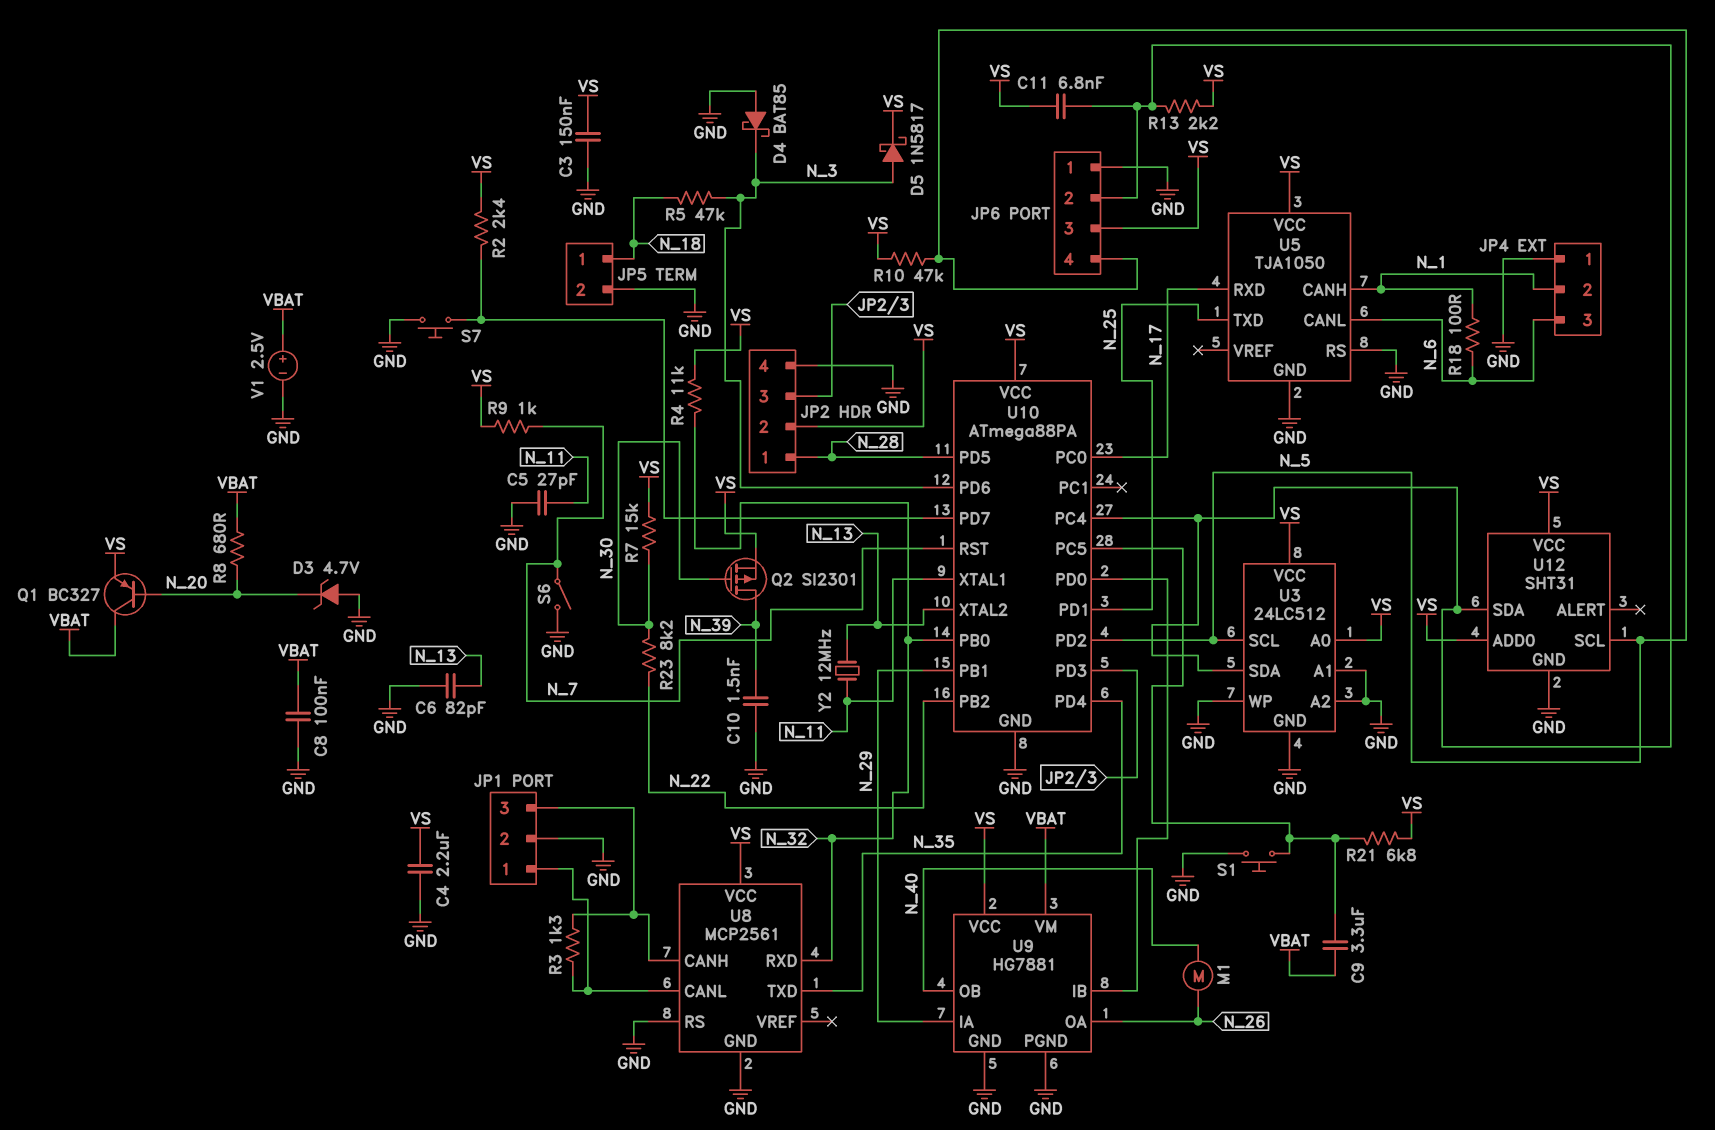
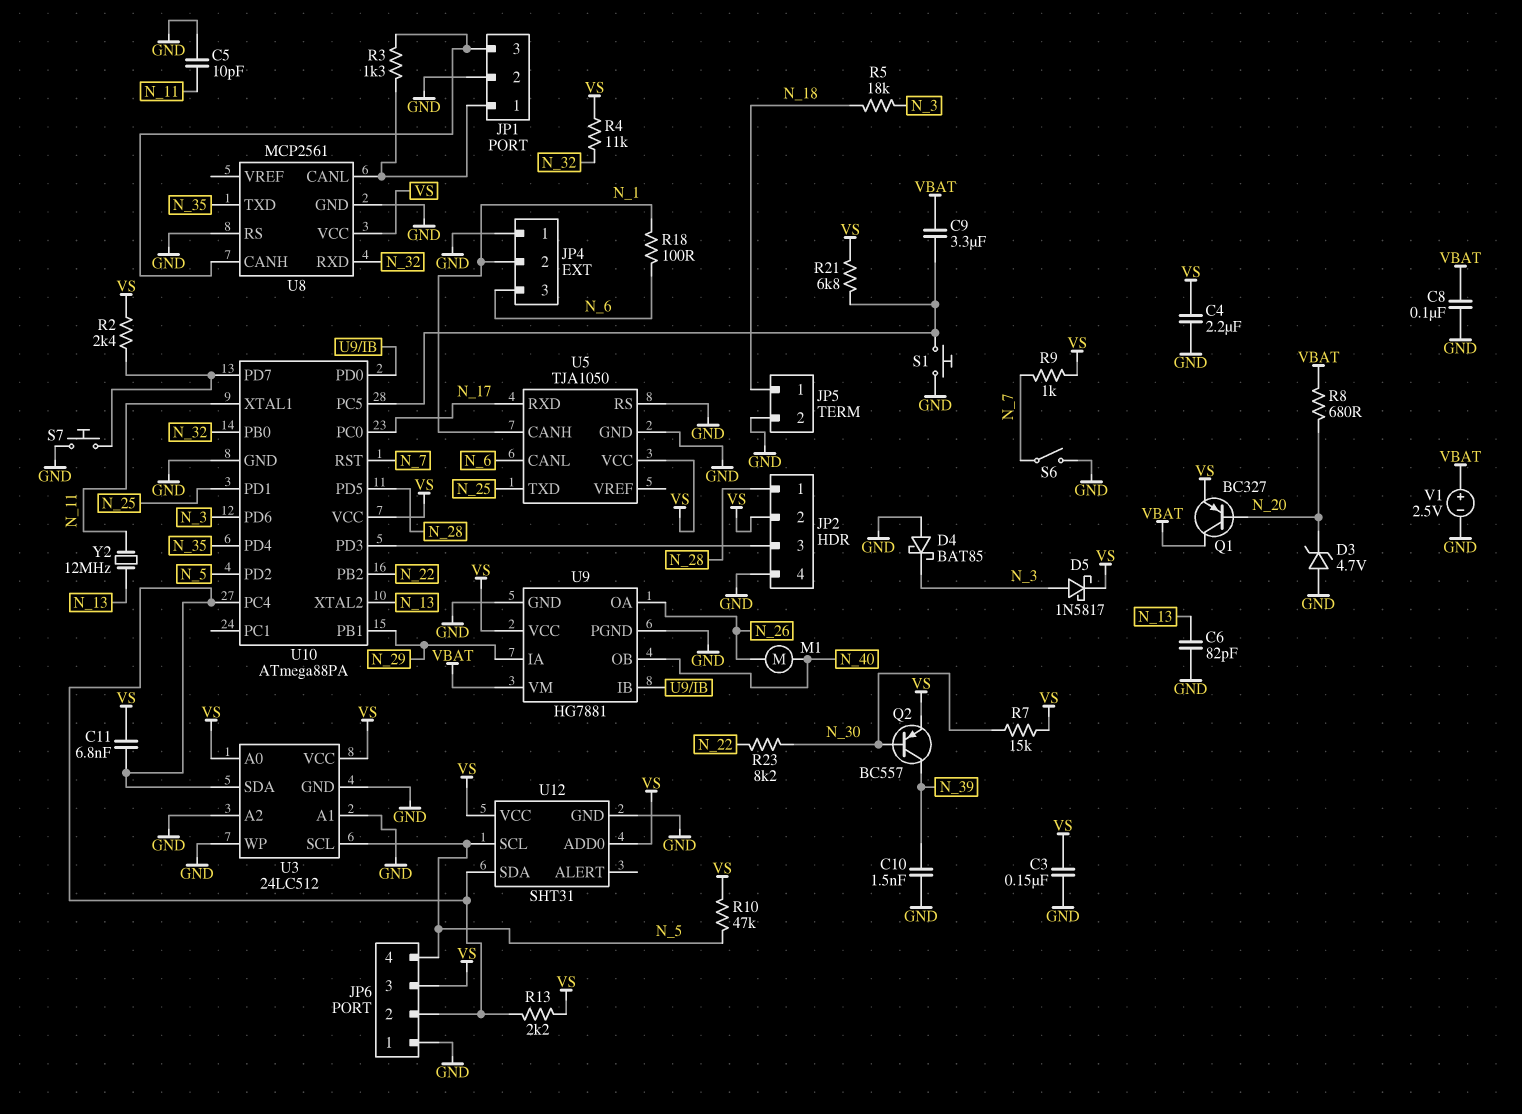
C5: 27pF (GND, N_11) -> 10pF (GND, N_11)
Q2: PMOS SI2301 (G N_30, D N_39, S VS) -> PNP BC557 (B N_30, C N_39, E VS)
R5: 47k (N_3, N_18) -> 18k (N_3, N_18)

